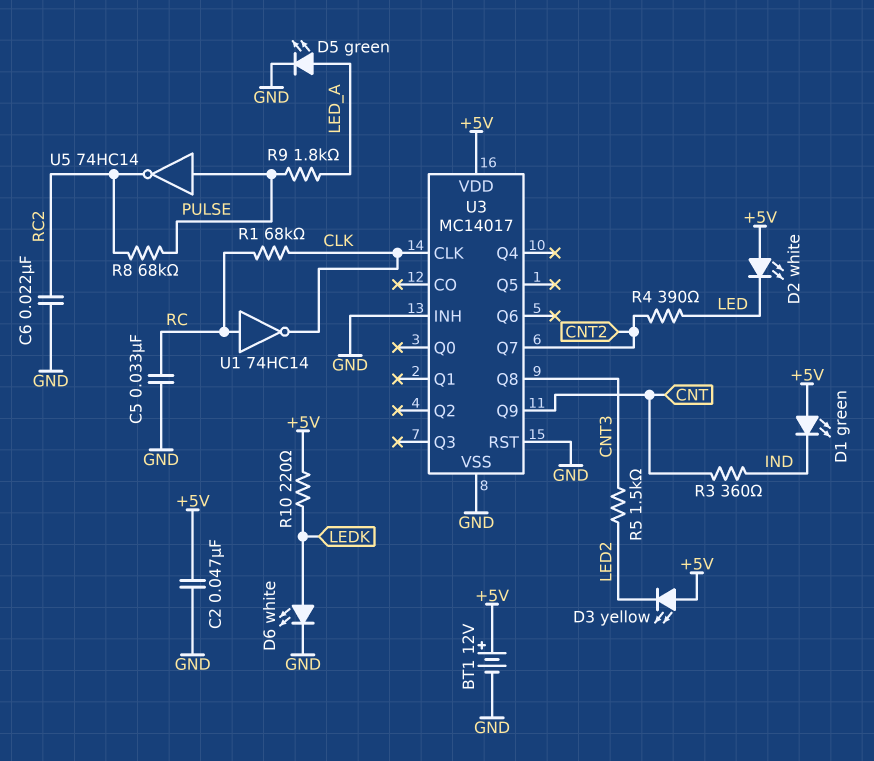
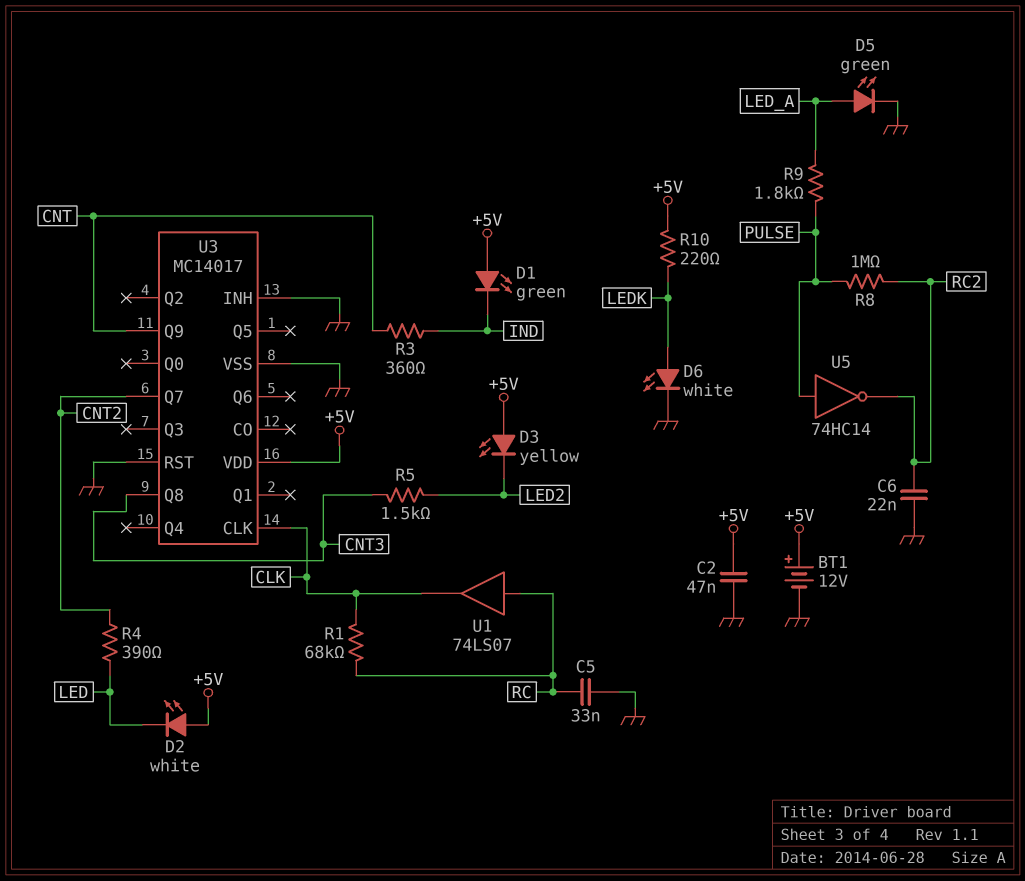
R8: 68k (PULSE, RC2) -> 1M (PULSE, RC2)
U1: NOT 74HC14 (in RC, out CLK) -> buffer 74LS07 (in RC, out CLK)

